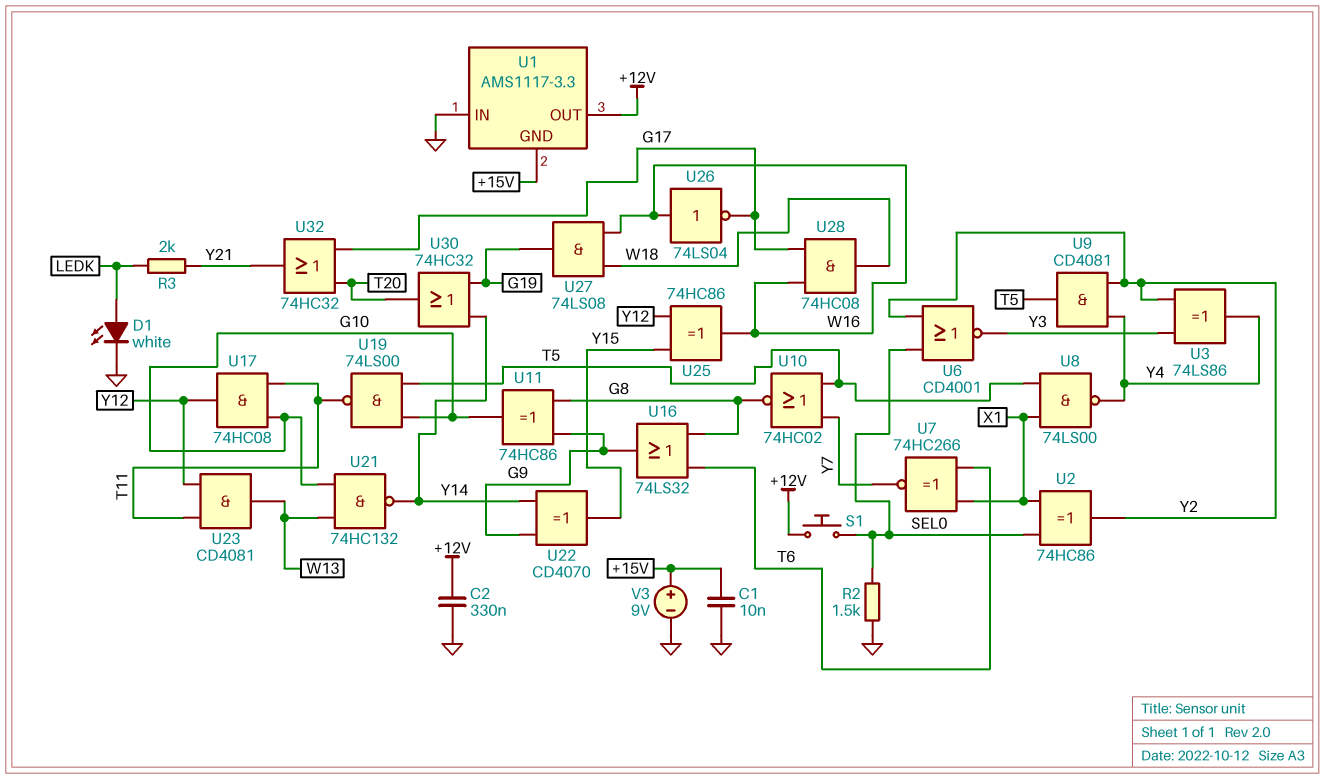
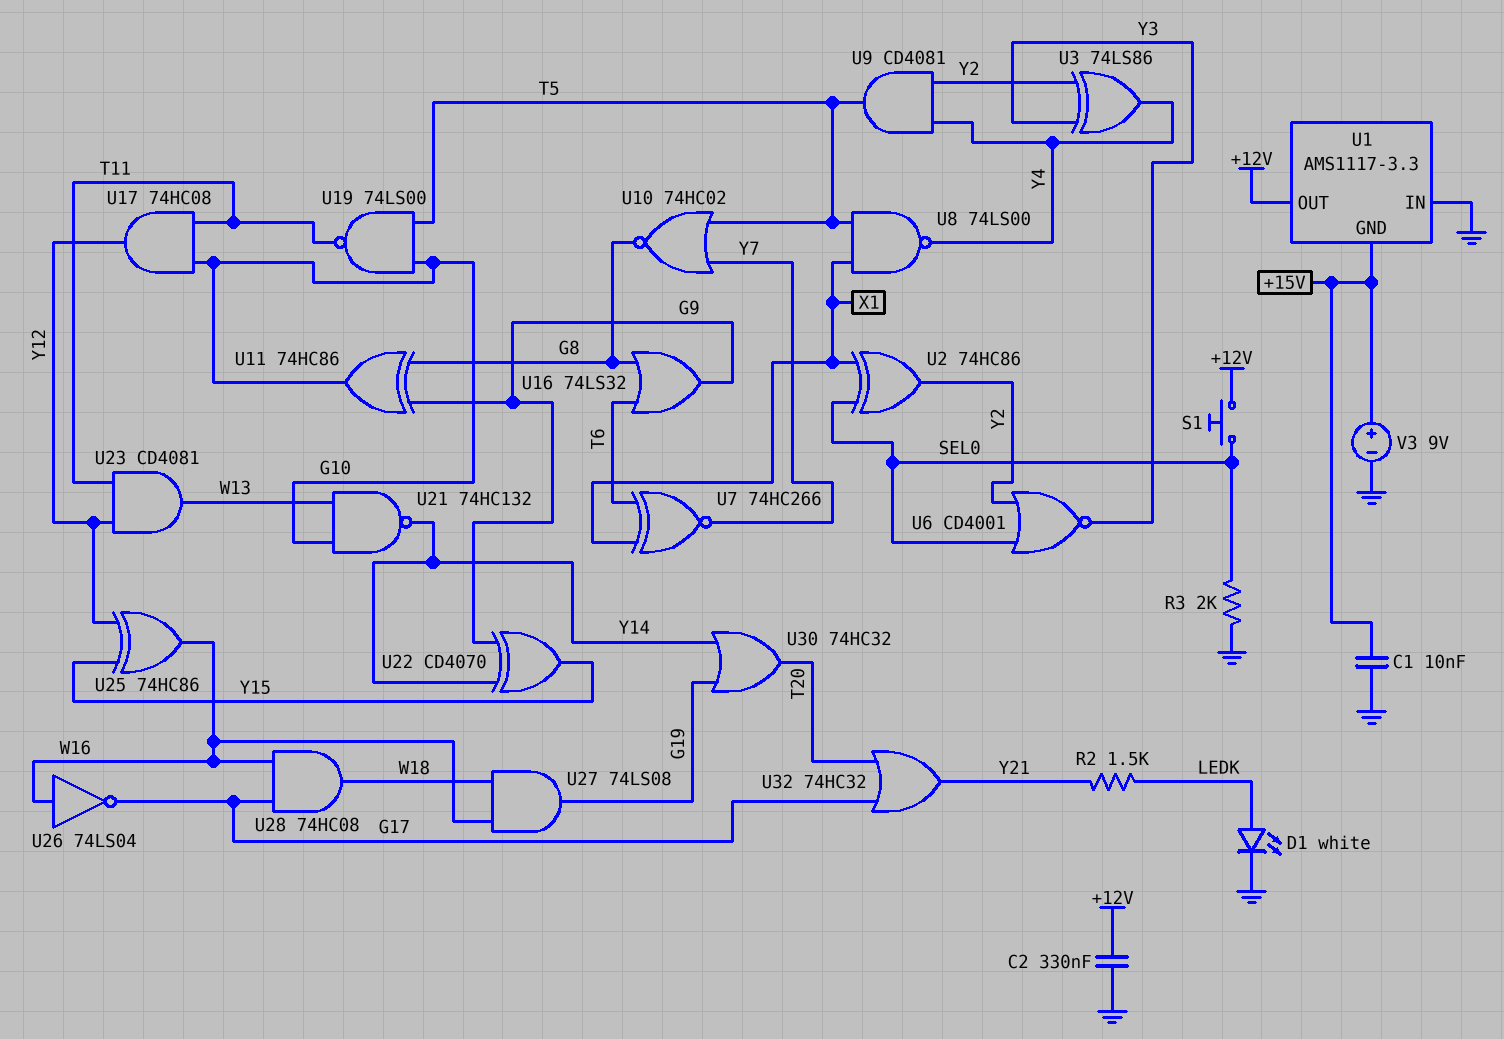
R2: 1.5k (GND, SEL0) -> 1.5k (LEDK, Y21)
R3: 2k (LEDK, Y21) -> 2k (GND, SEL0)

